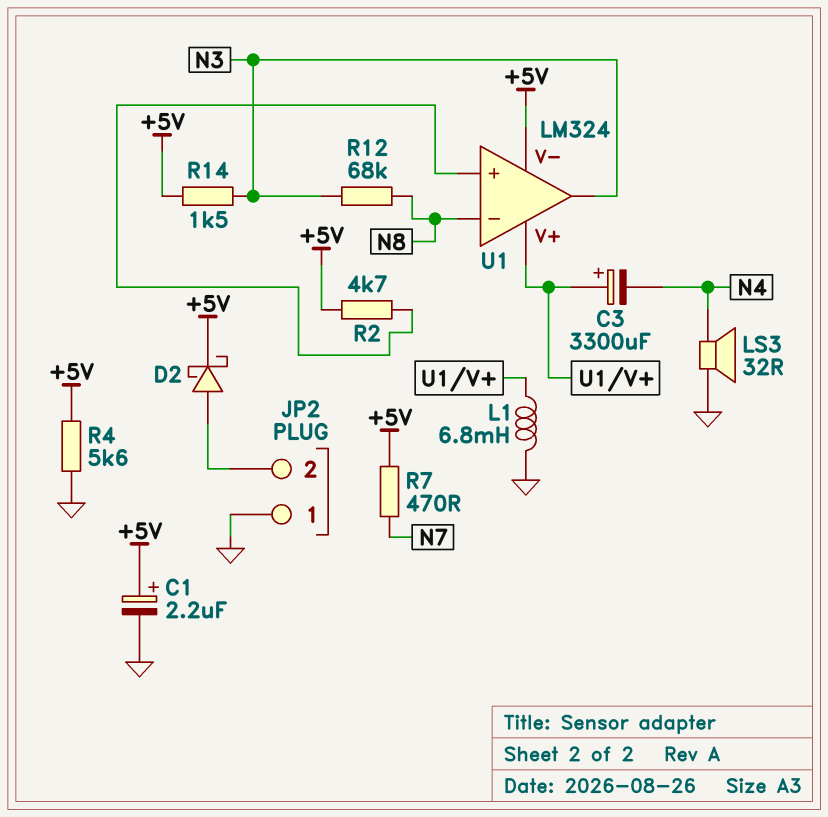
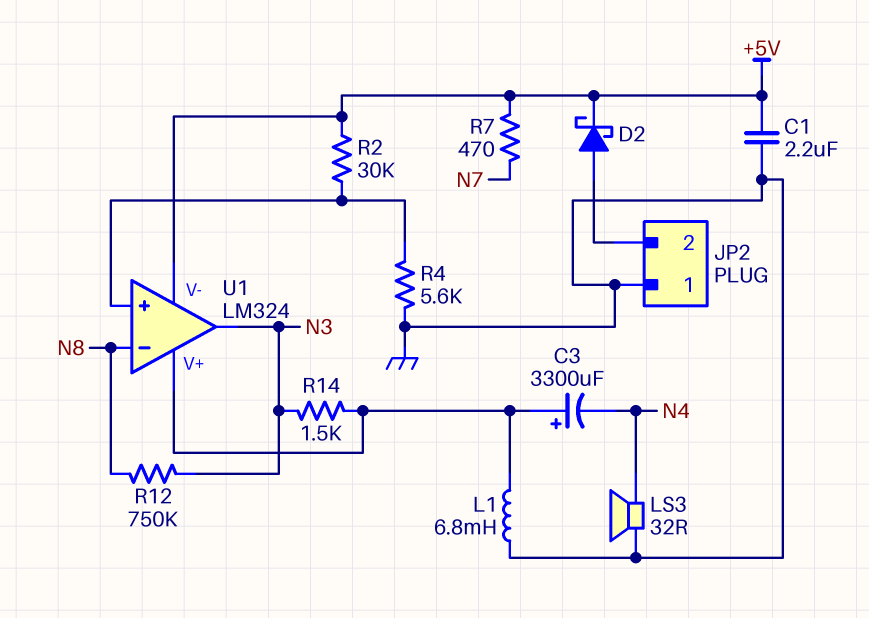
C1: 2.2uF (plus +5V, minus GND) -> 2.2uF (+5V, GND)
R2: 4.7k (+5V, U1/in+) -> 30k (+5V, U1/in+)
R4: 5.6k (+5V, GND) -> 5.6k (GND, U1/in+)
R12: 68k (N3, N8) -> 750k (N3, N8)
R14: 1.5k (+5V, N3) -> 1.5k (N3, U1/V+)

